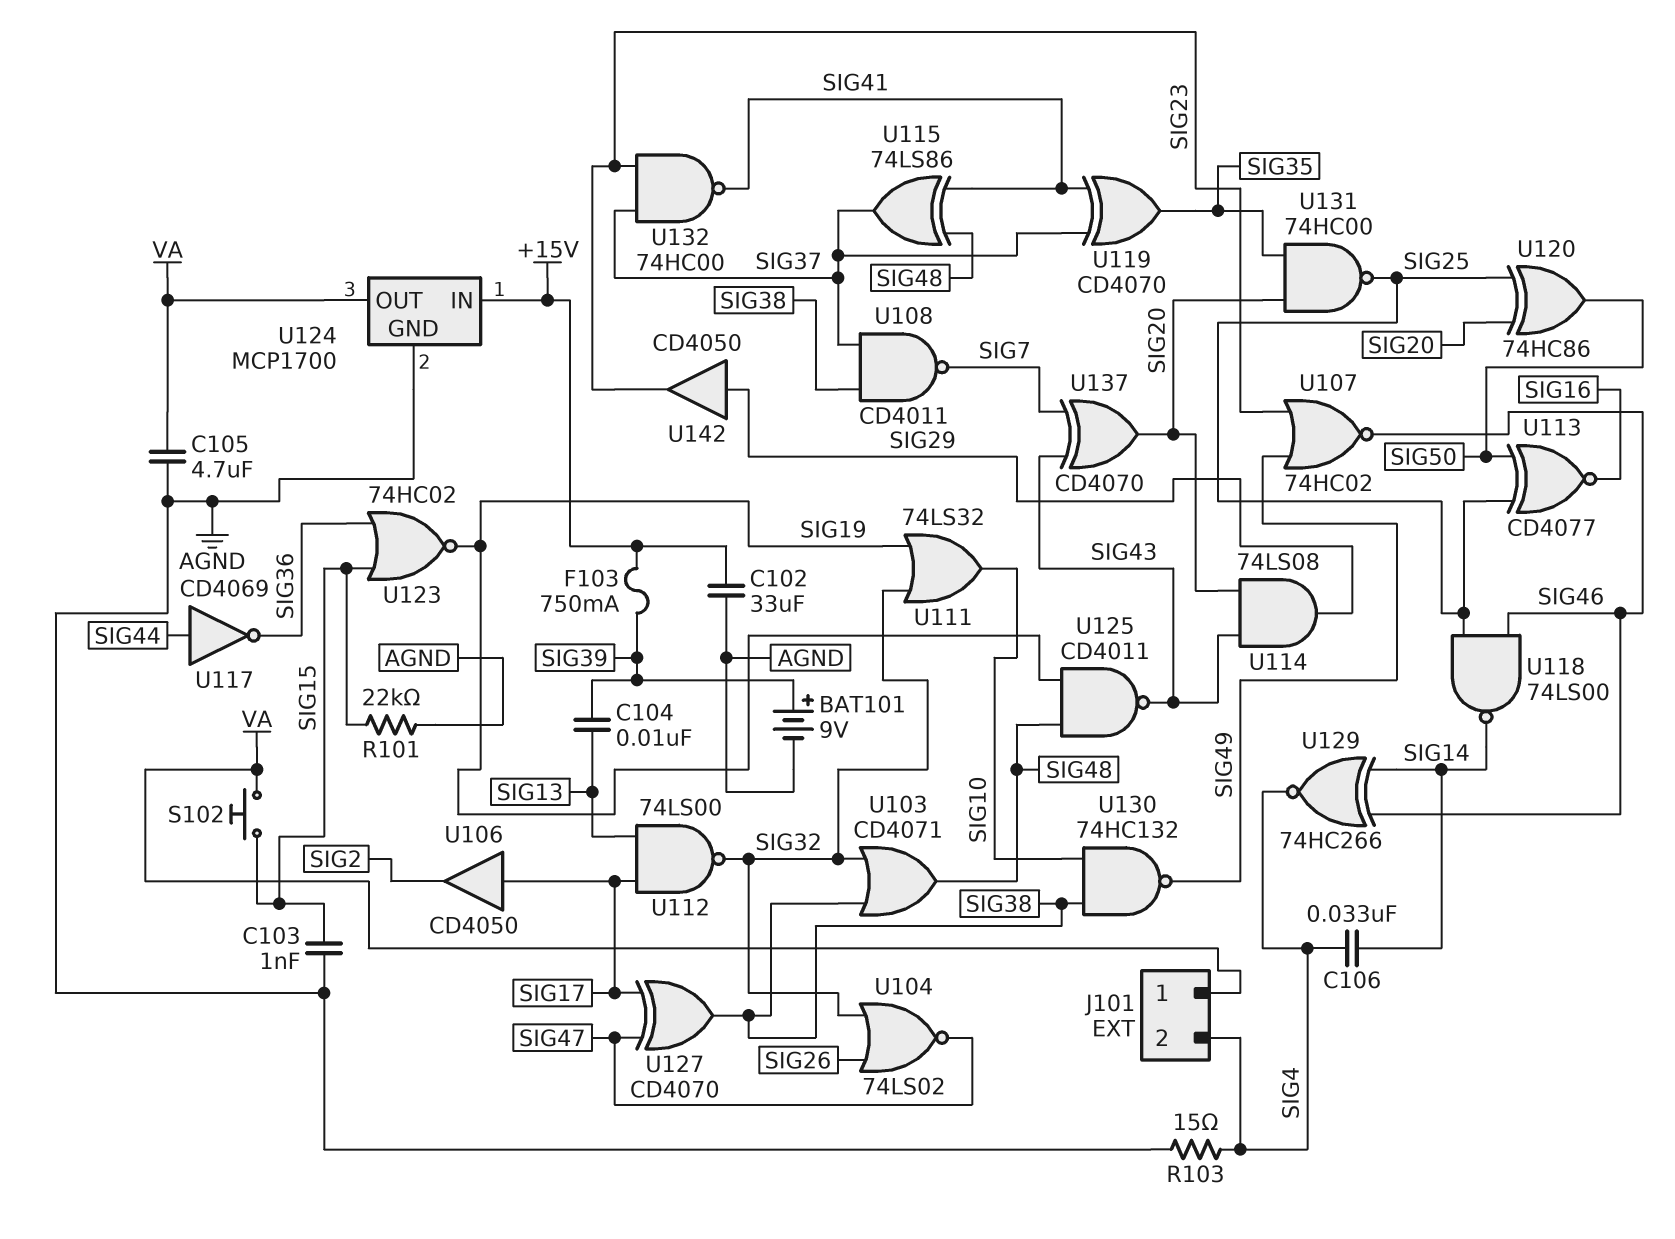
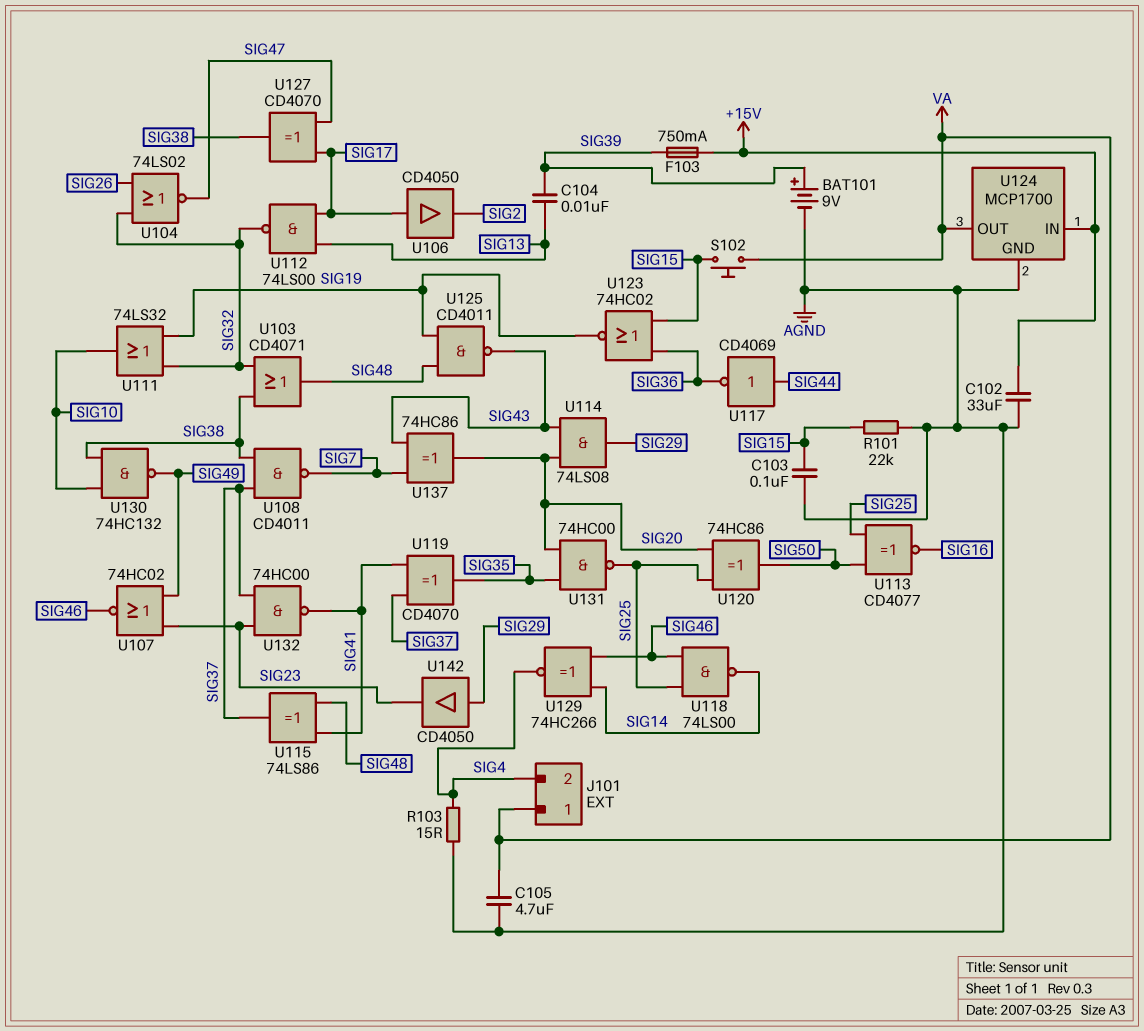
C103: 1nF (AGND, SIG15) -> 100nF (AGND, SIG15)
C106: 33nF (SIG4, SIG14) -> none
U137: XOR CD4070 (in SIG7, in SIG43, out SIG20) -> XOR 74HC86 (in SIG7, in SIG43, out SIG20)

